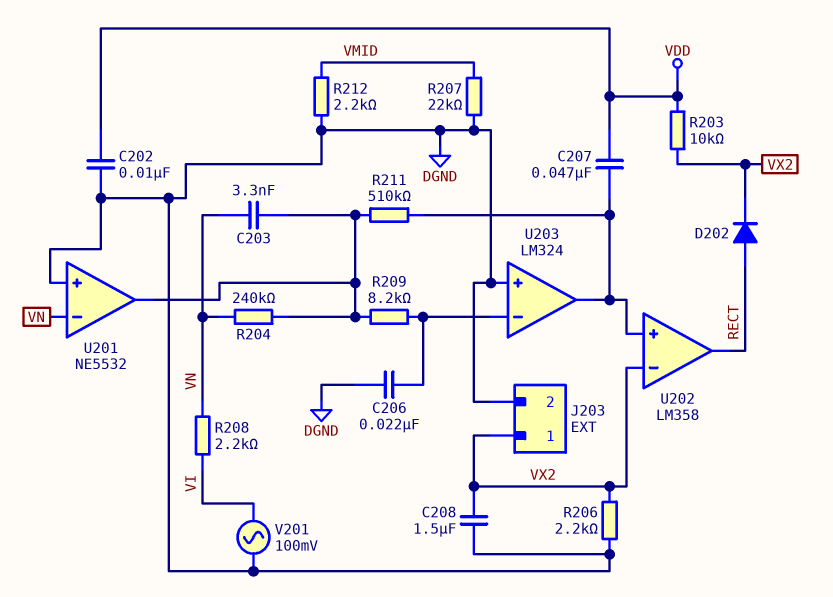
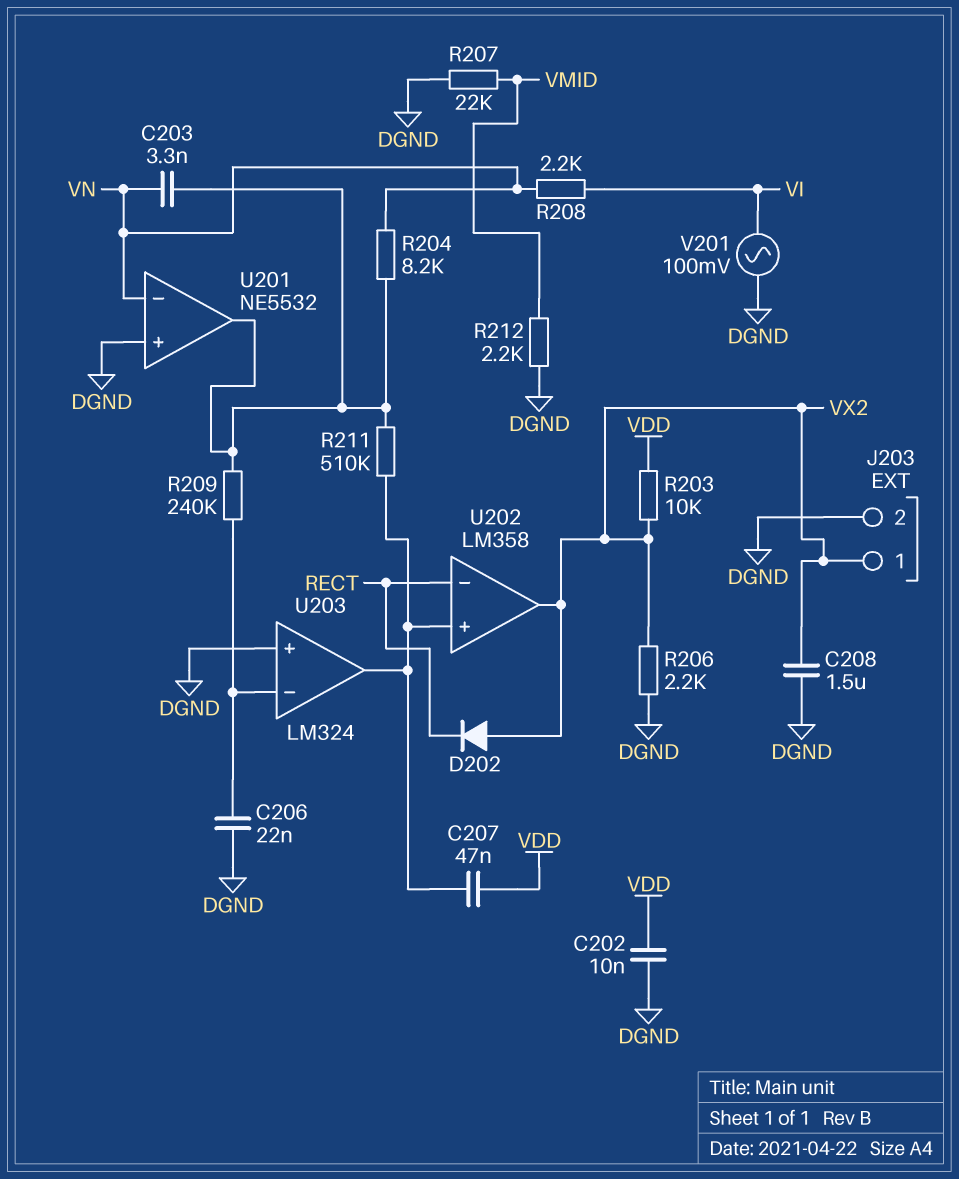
D202: diode (A RECT, K VX2) -> diode (A VX2, K RECT)
R204: 240k (U201/out, VN) -> 8.2k (U201/out, VN)
R209: 8.2k (U201/out, U203/in-) -> 240k (U201/out, U203/in-)
U202 pin in-: VX2 -> RECT
U202 pin out: RECT -> VX2

